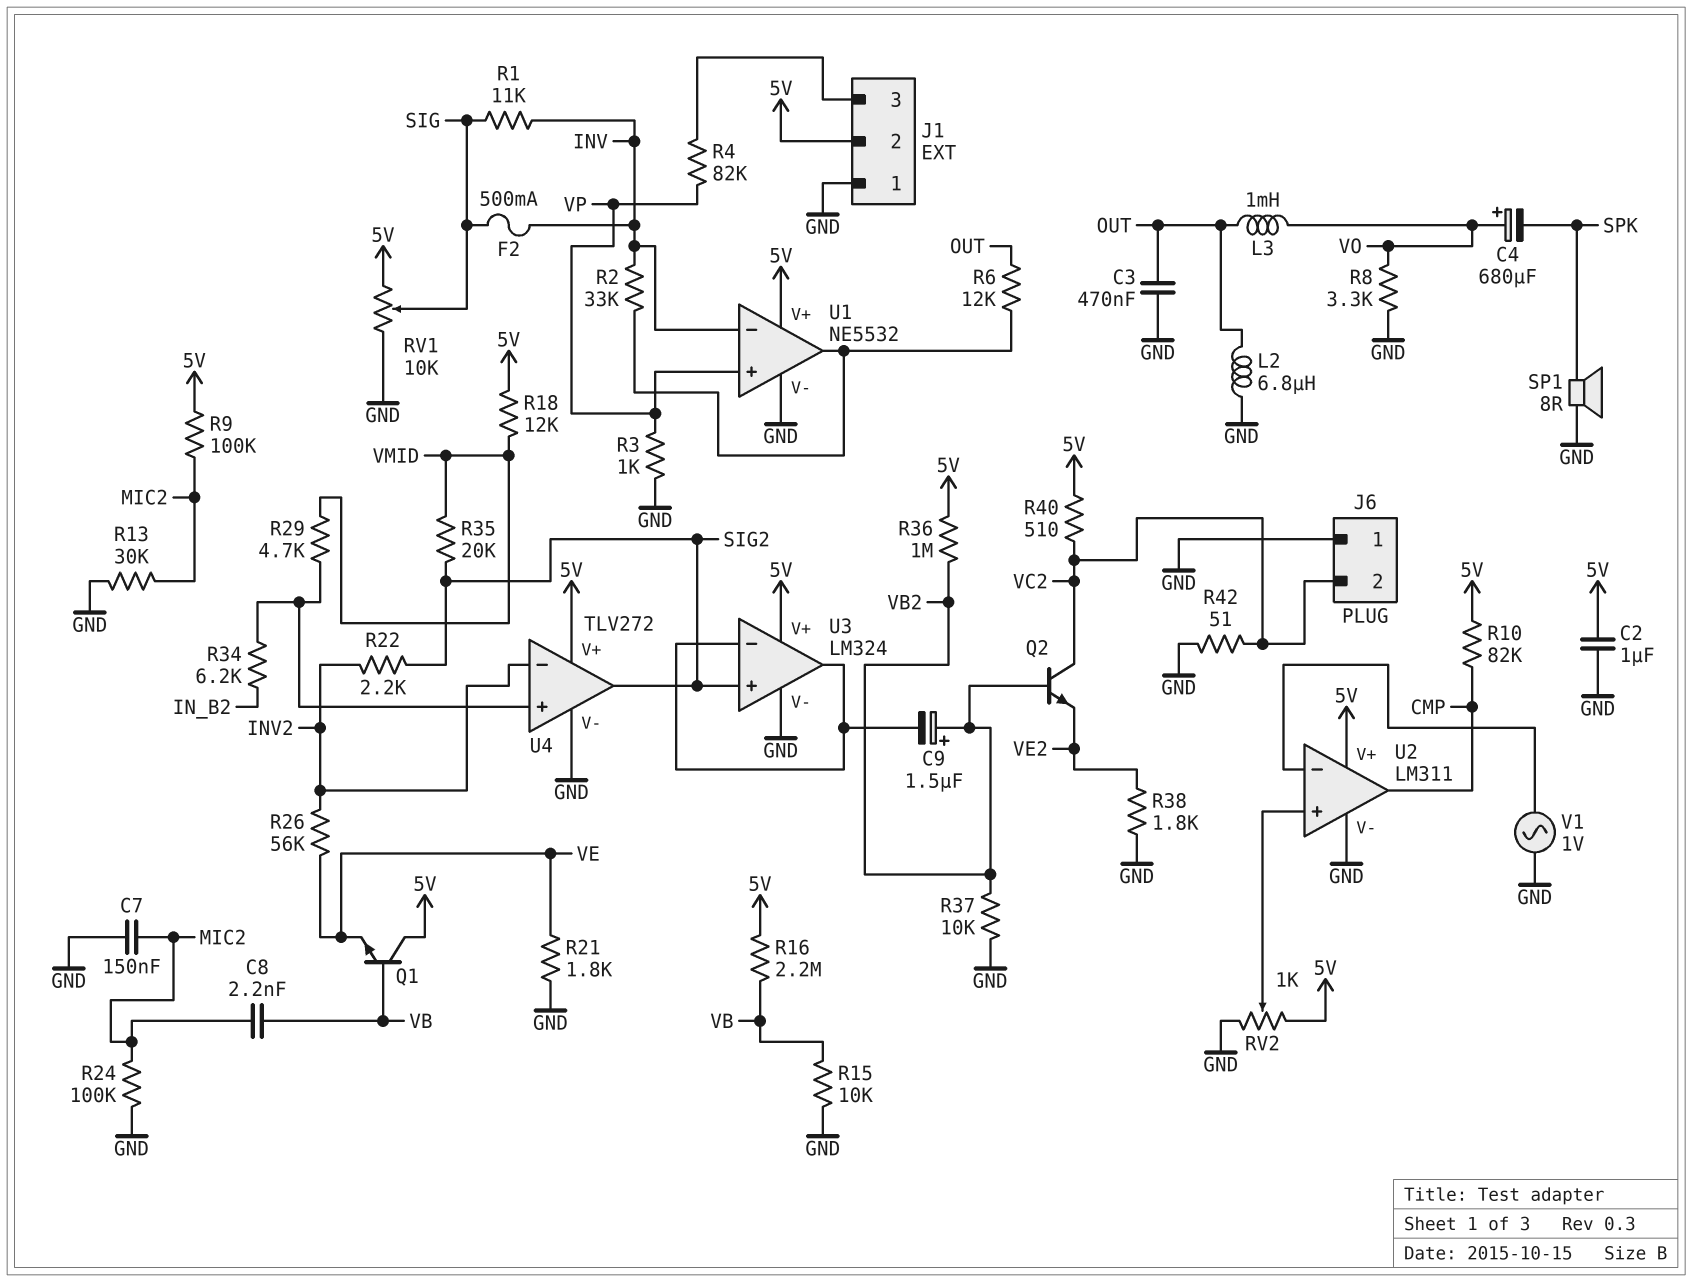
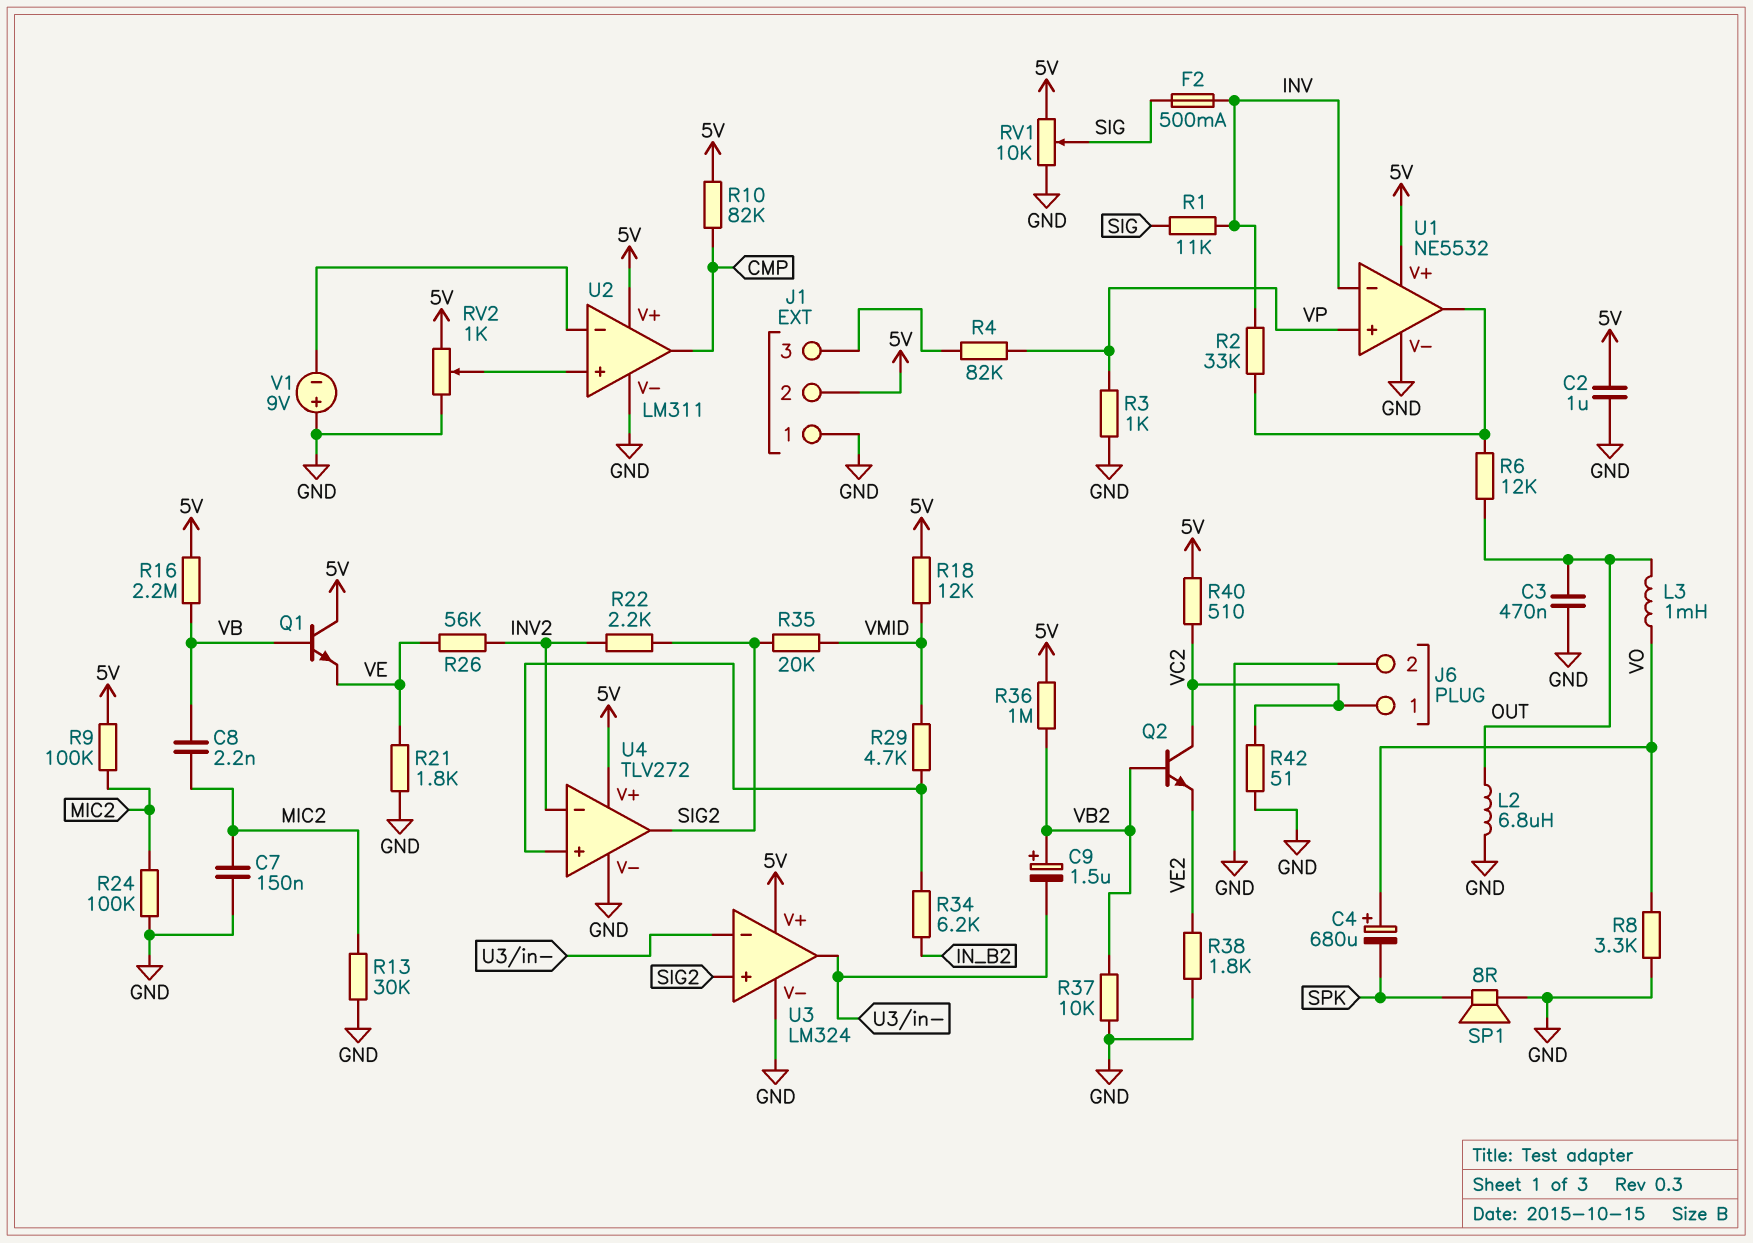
J6 pin 1: GND -> VC2
J6 pin 2: VC2 -> GND
R15: 10k (GND, VB) -> none
V1: AC 1V (GND, U2/in-) -> 9V (plus GND, minus U2/in-)

